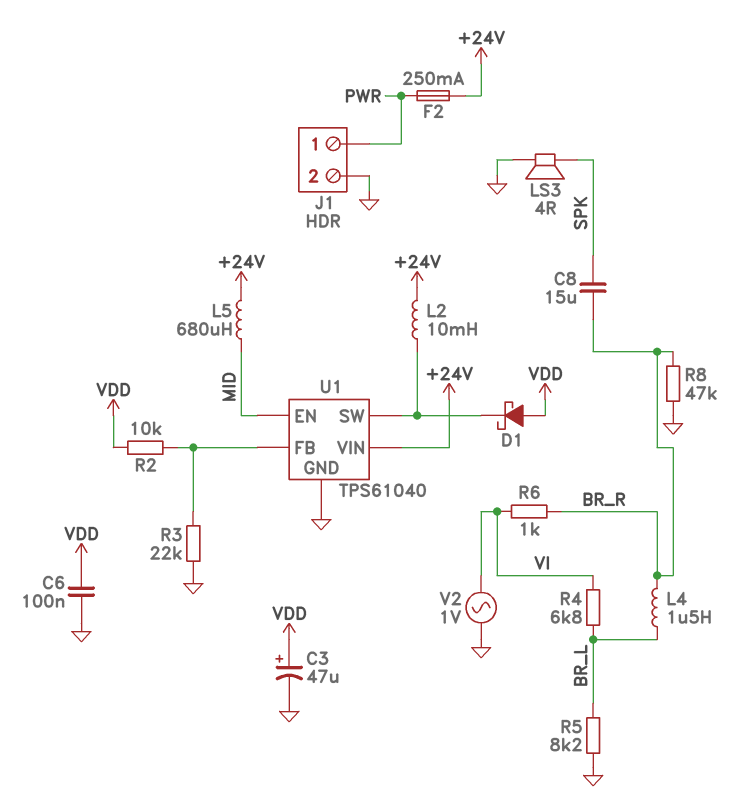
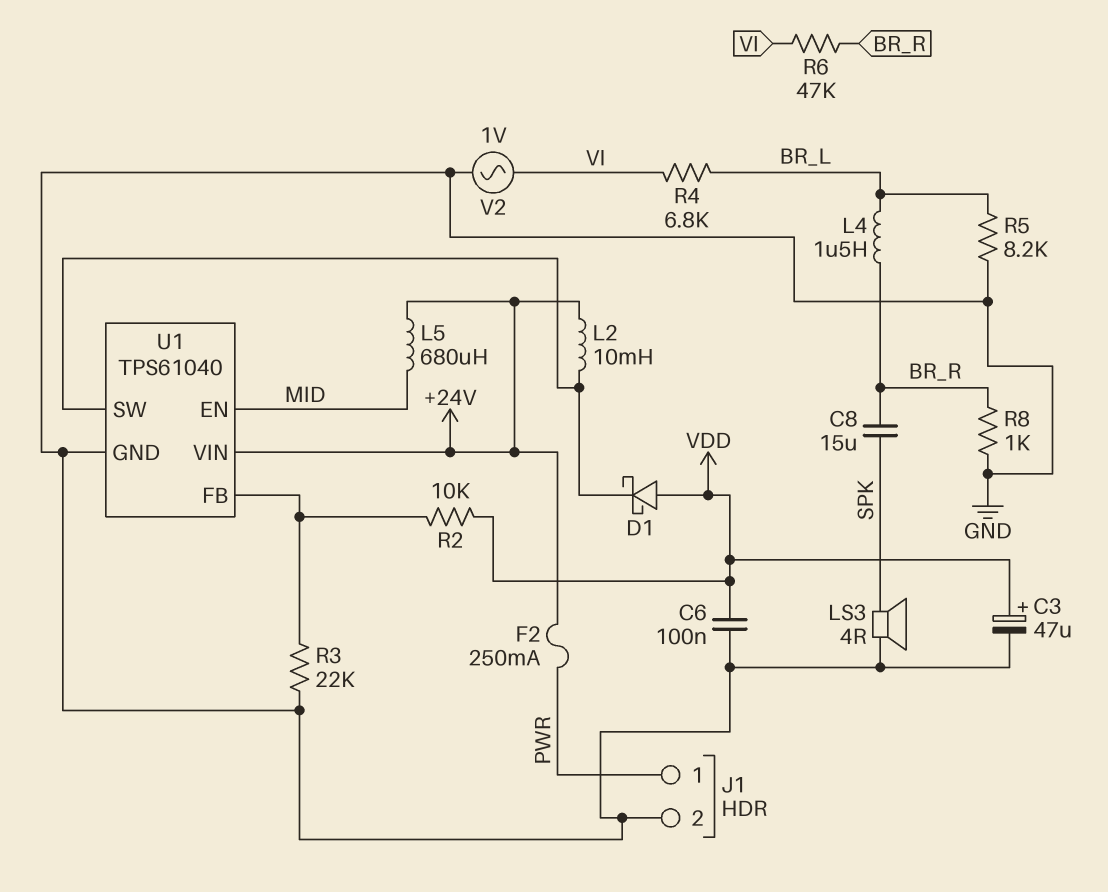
R6: 1k (BR_R, VI) -> 47k (BR_R, VI)
R8: 47k (BR_R, GND) -> 1k (BR_R, GND)

